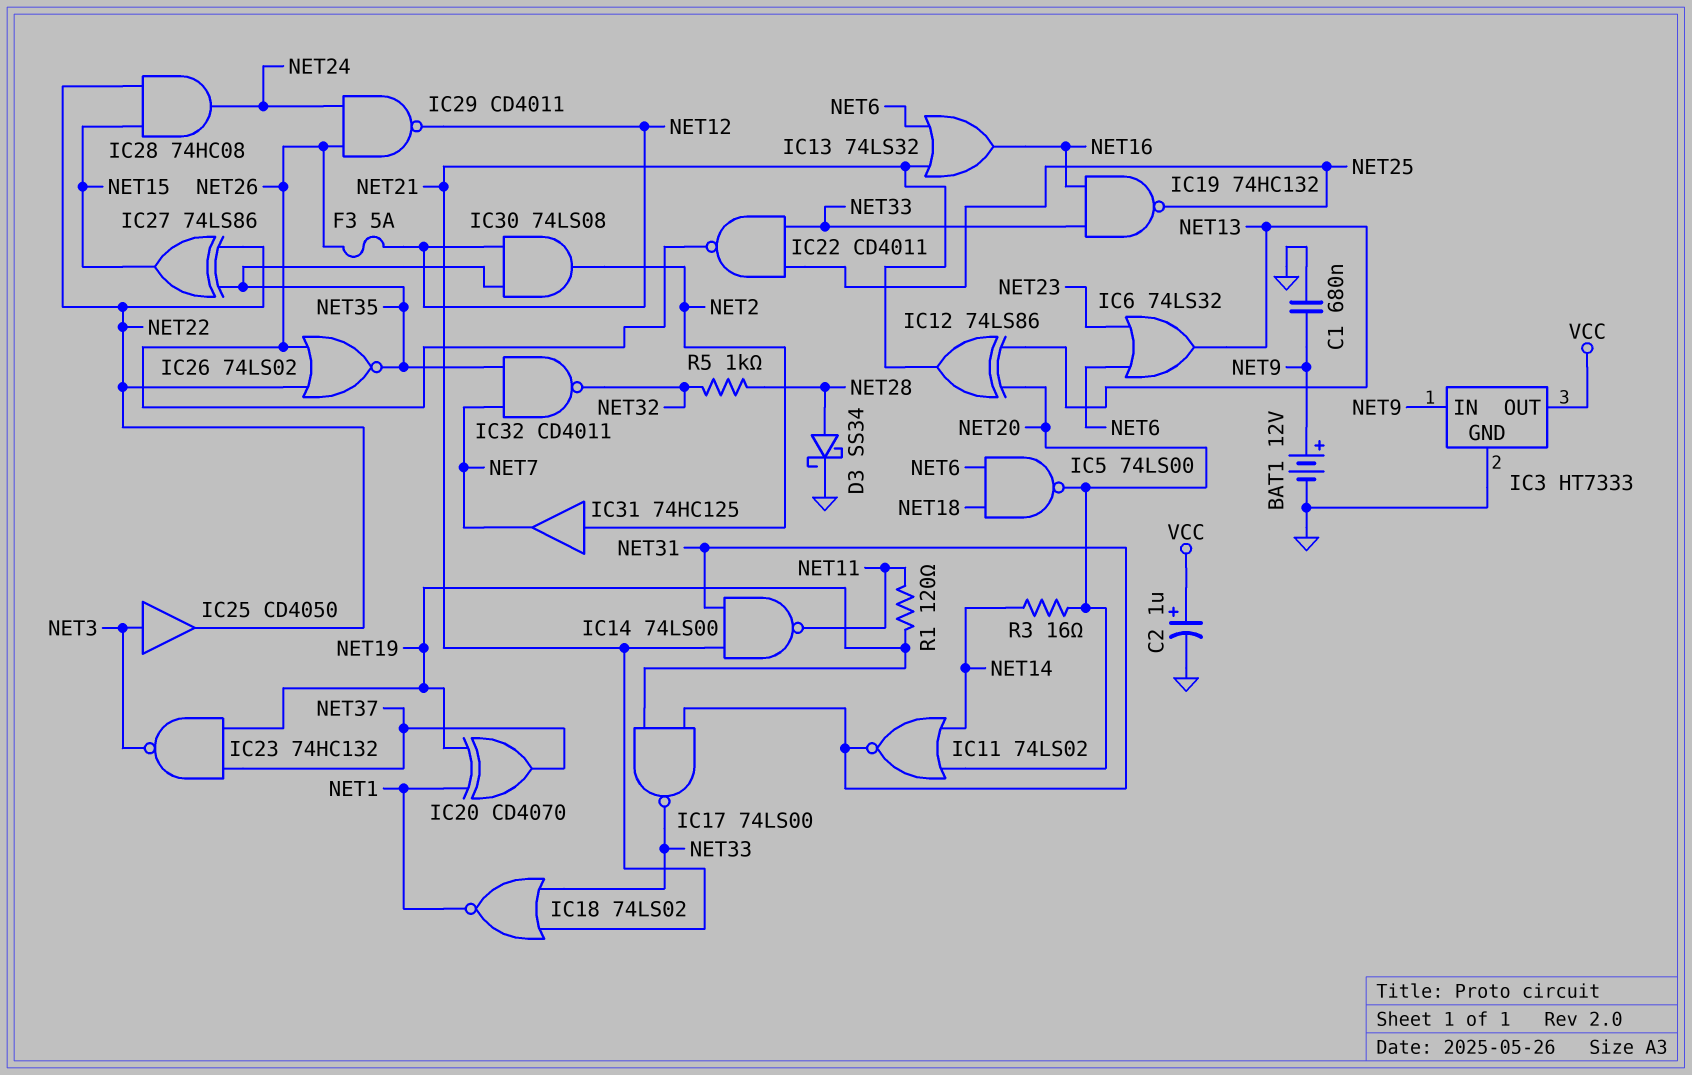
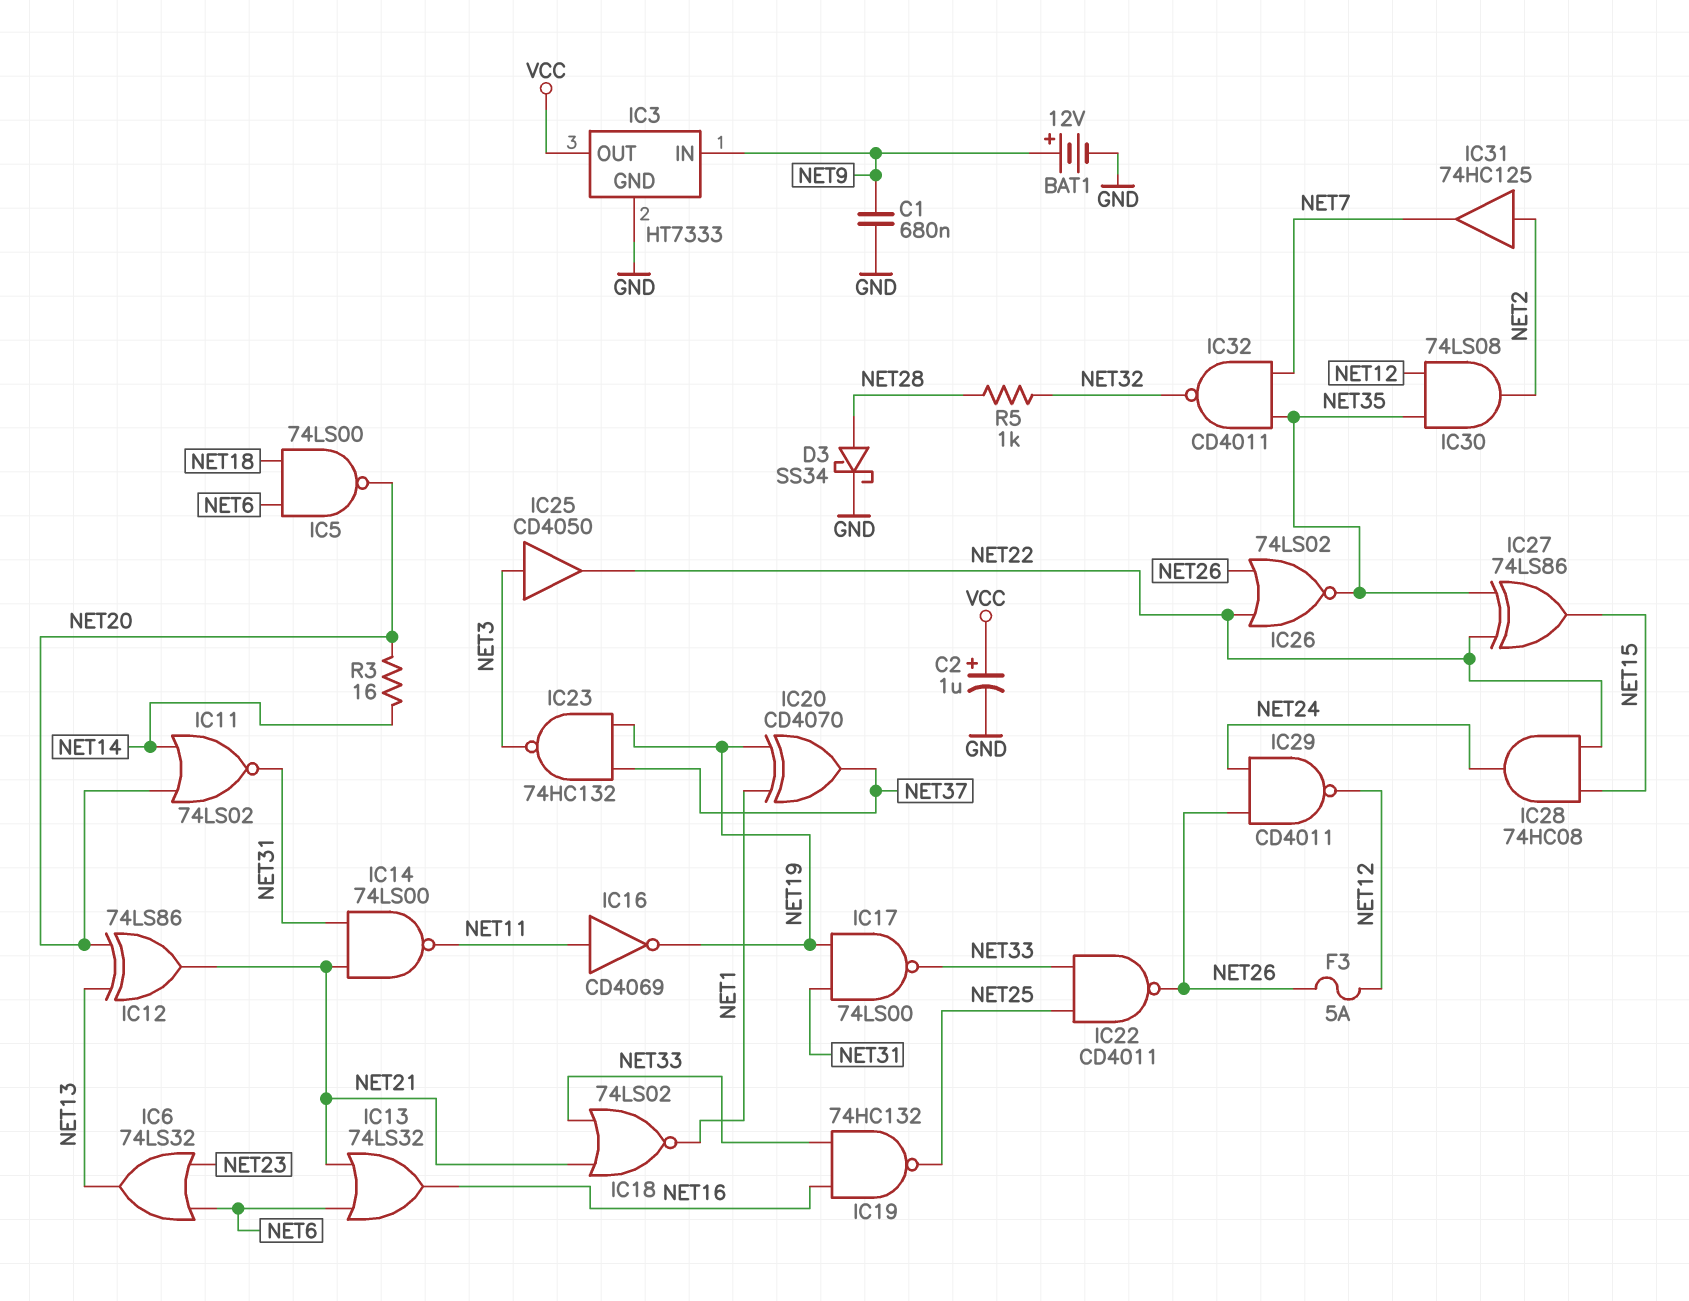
IC16: none -> NOT CD4069 (in NET11, out NET19)
R1: 120 (NET11, NET19) -> none

